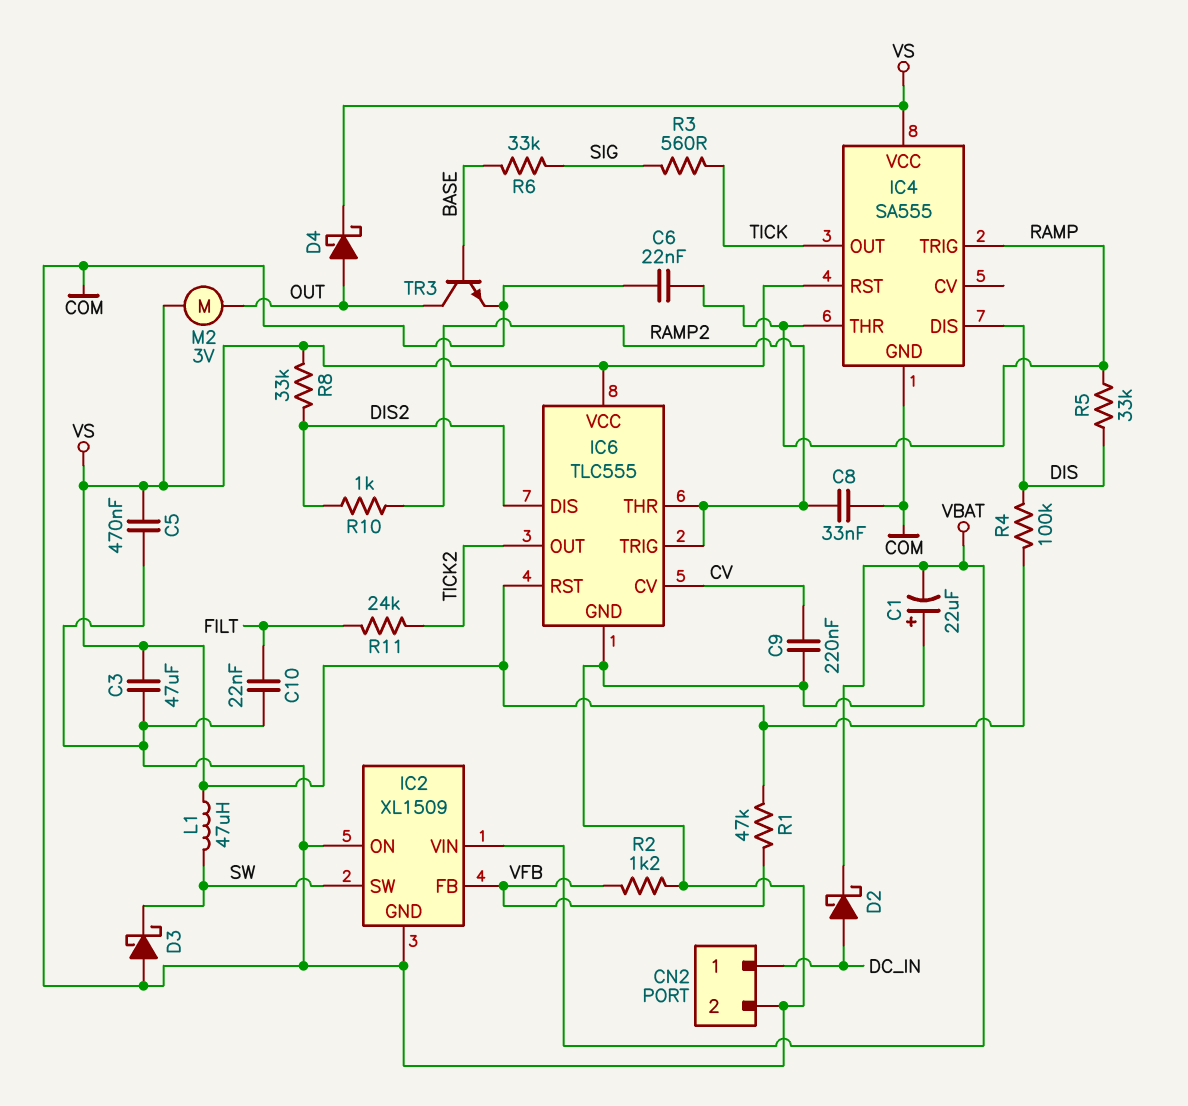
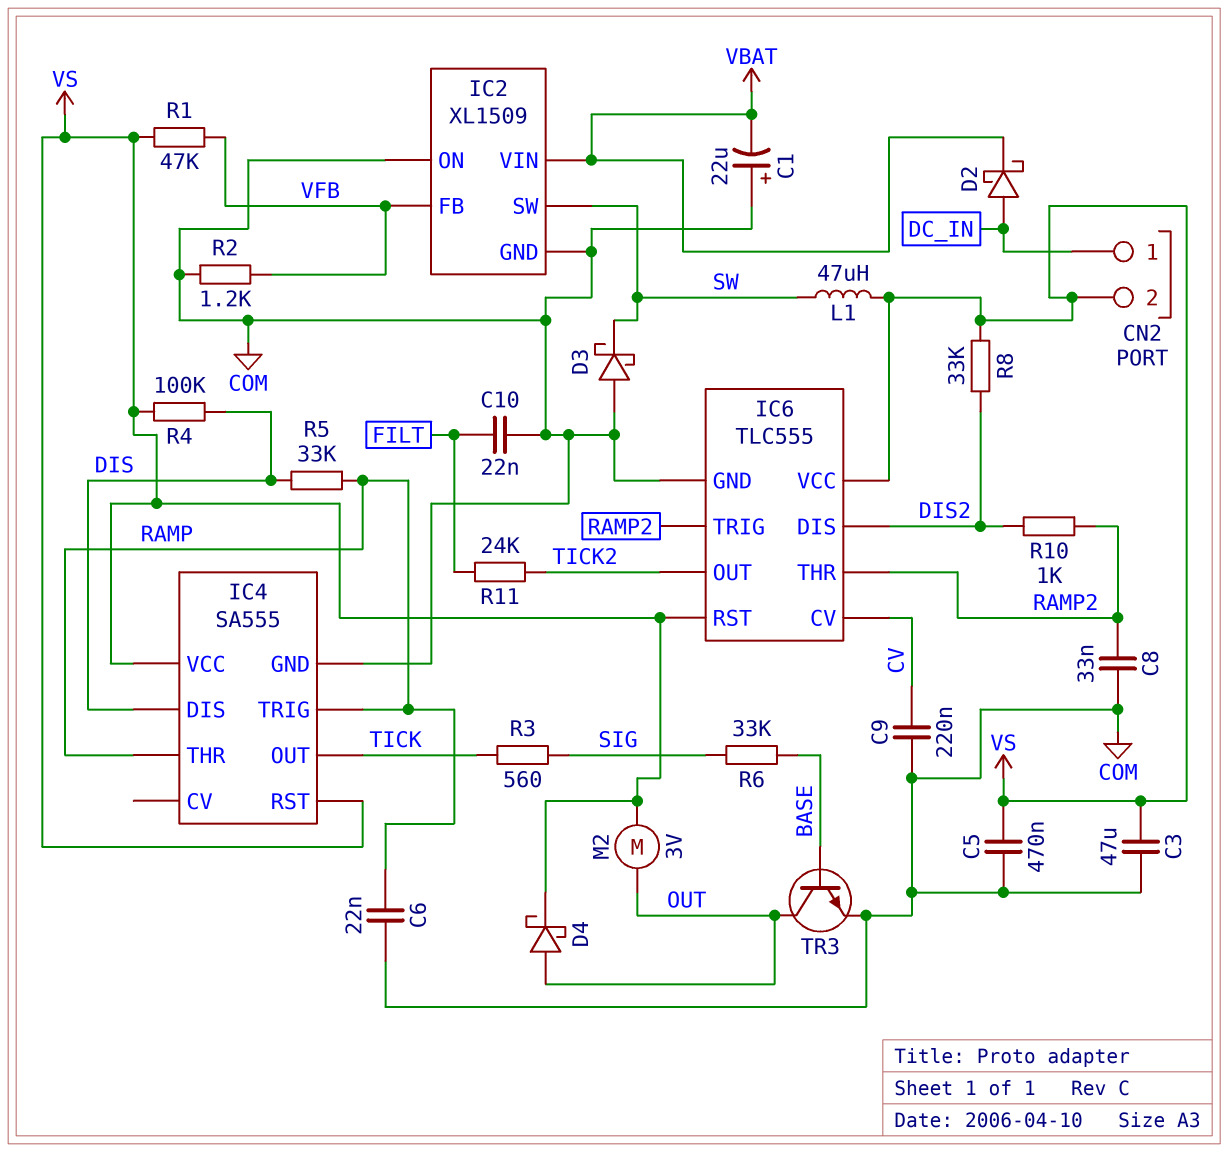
CN2 pin 2: COM -> VS

